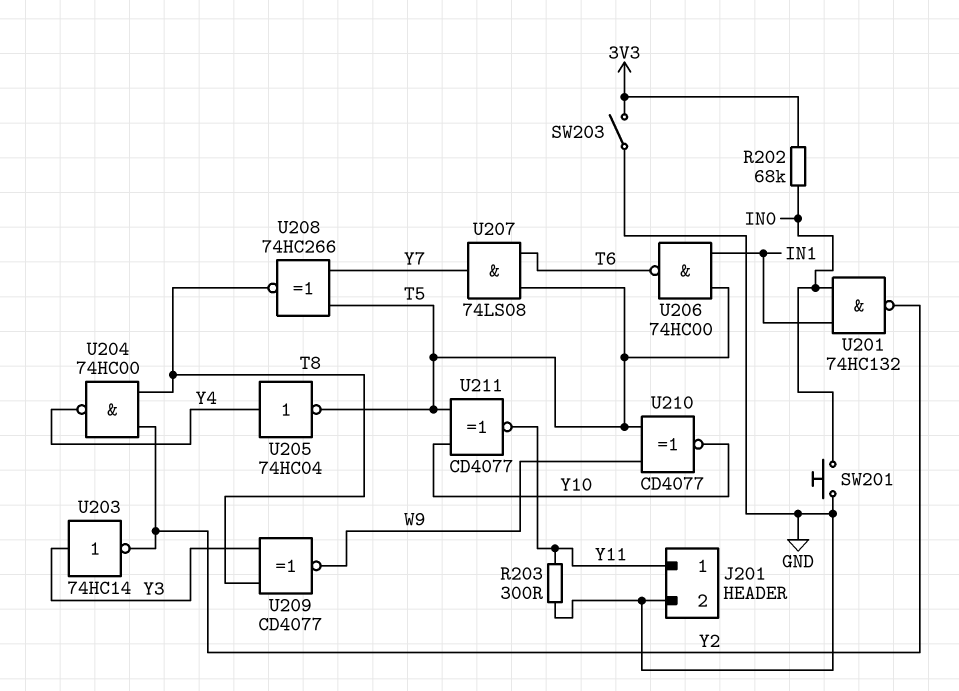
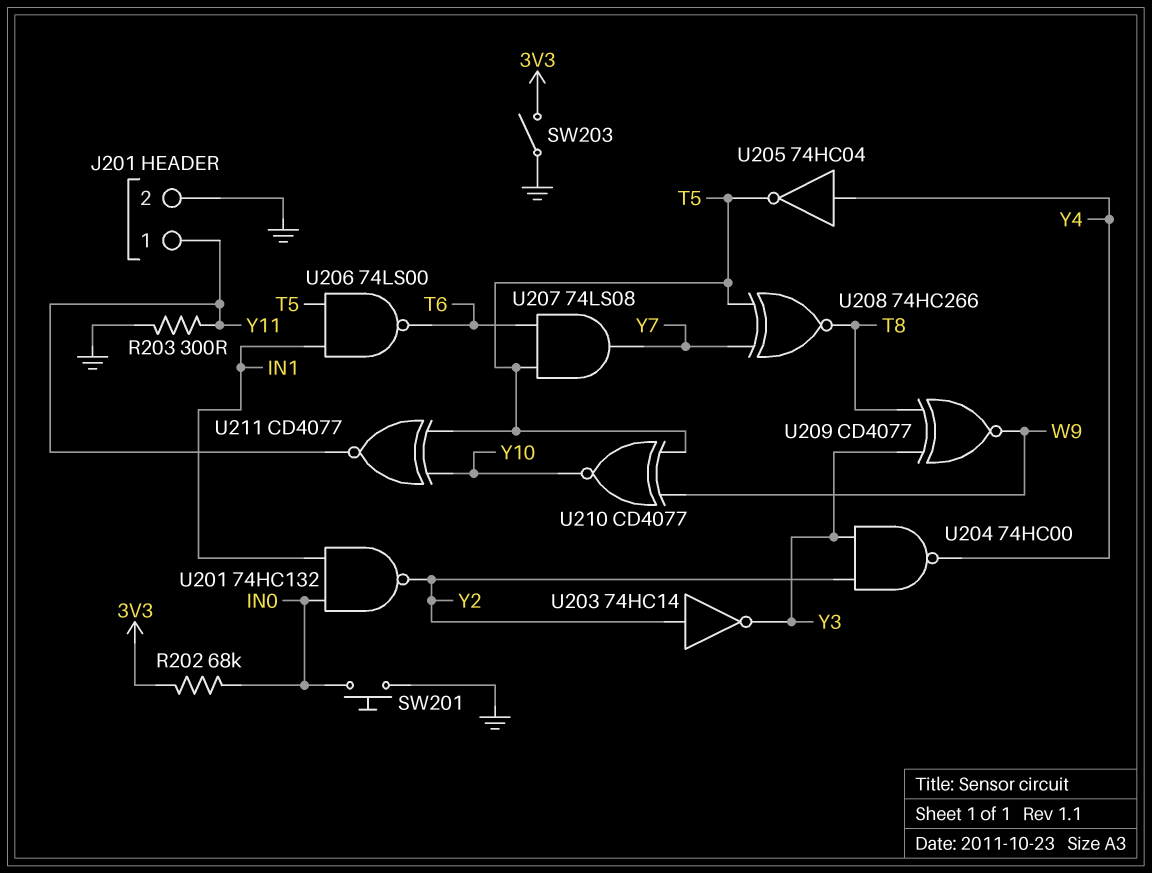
U203: NOT 74HC14 (in Y3, out Y2) -> NOT 74HC14 (in Y2, out Y3)
U204: NAND 74HC00 (in T8, in Y2, out Y4) -> NAND 74HC00 (in Y2, in Y3, out Y4)
U206: NAND 74HC00 (in IN1, in T5, out T6) -> NAND 74LS00 (in IN1, in T5, out T6)

